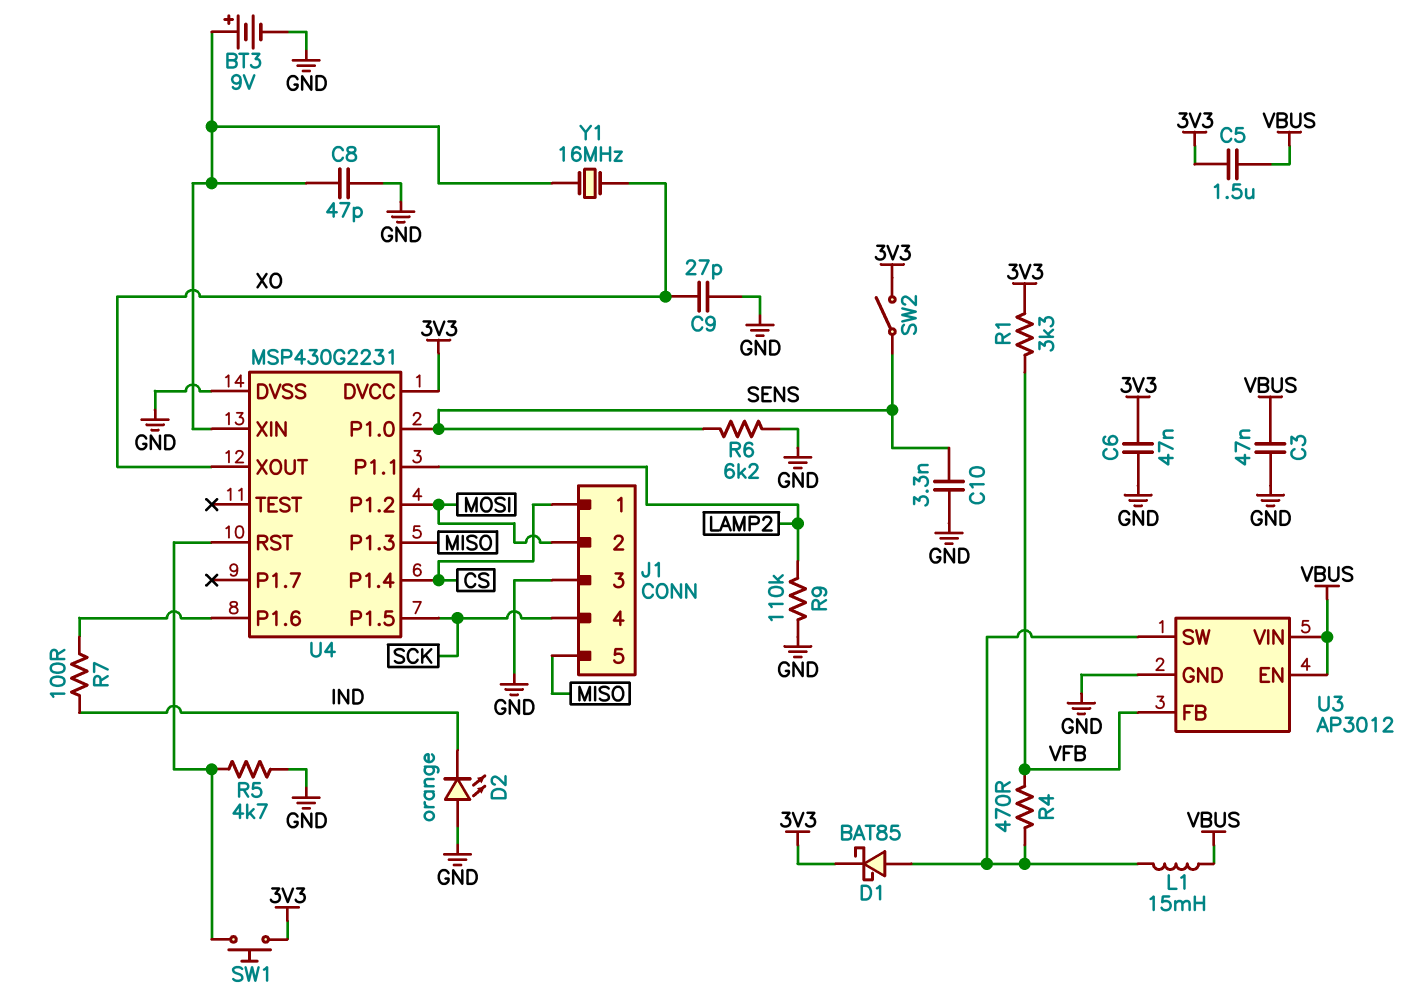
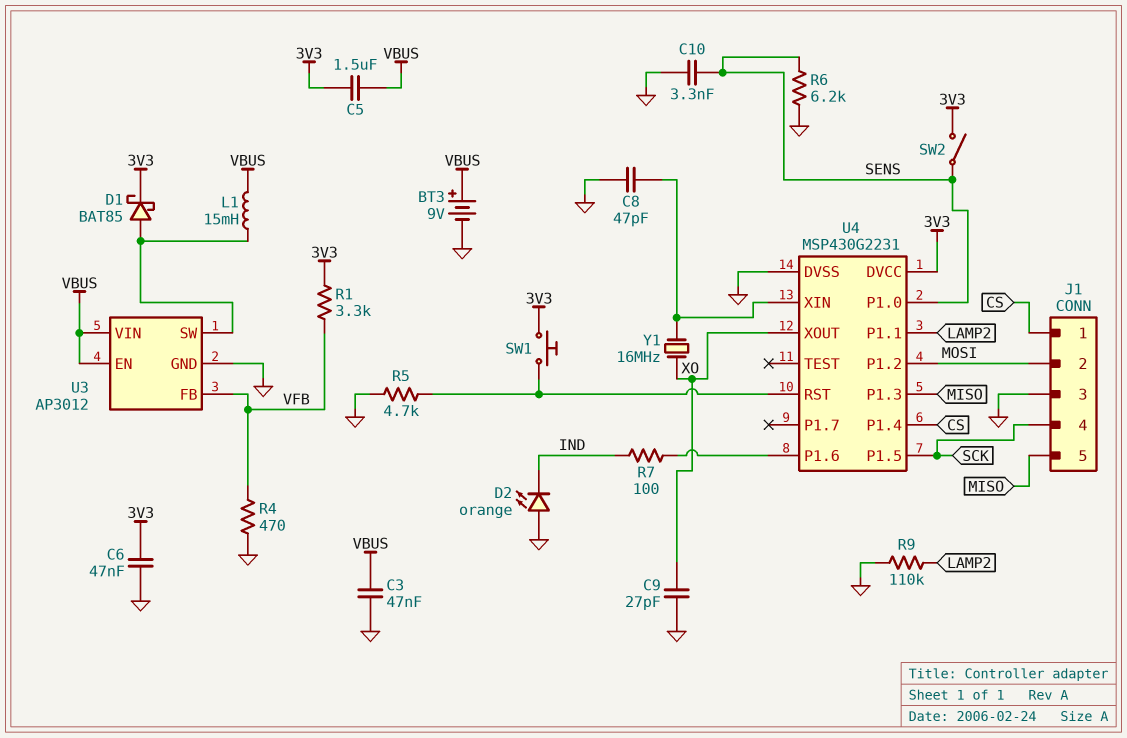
BT3: 9V (plus U4/XIN, minus GND) -> 9V (plus VBUS, minus GND)
R4: 470 (U3/SW, VFB) -> 470 (GND, VFB)

